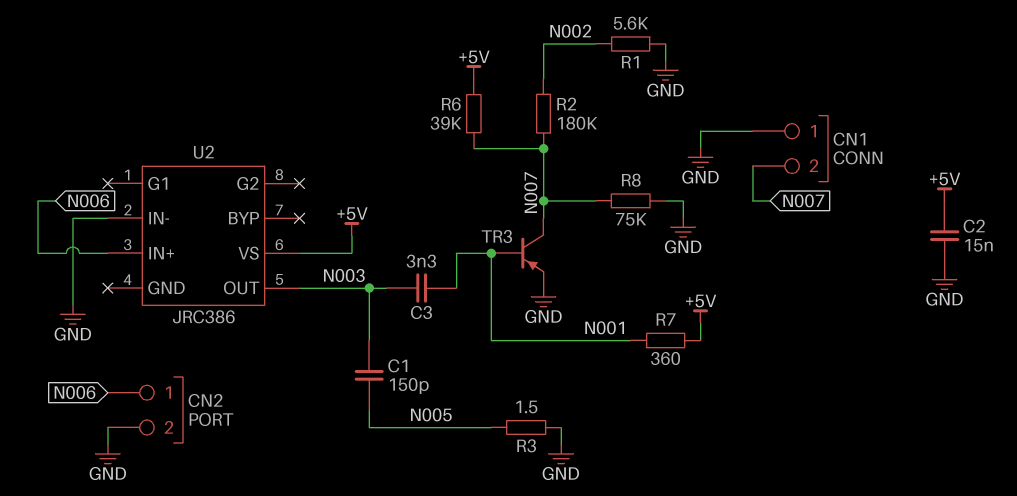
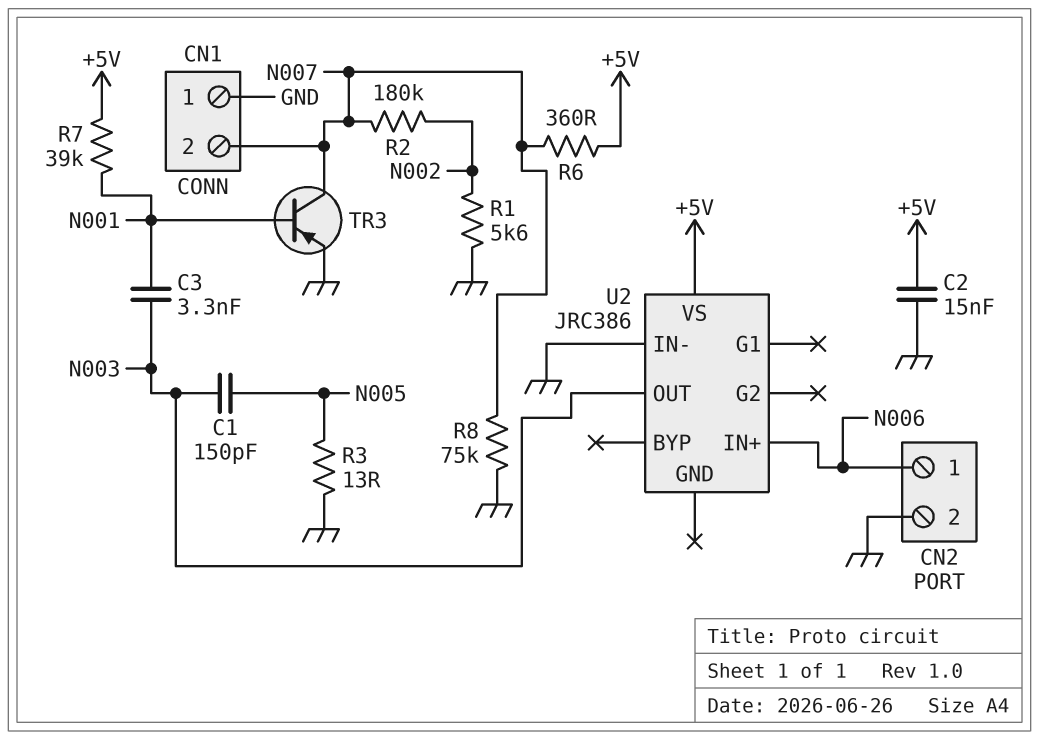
R3: 1.5 (GND, N005) -> 13 (GND, N005)
R6: 39k (+5V, N007) -> 360 (+5V, N007)
R7: 360 (+5V, N001) -> 39k (+5V, N001)

